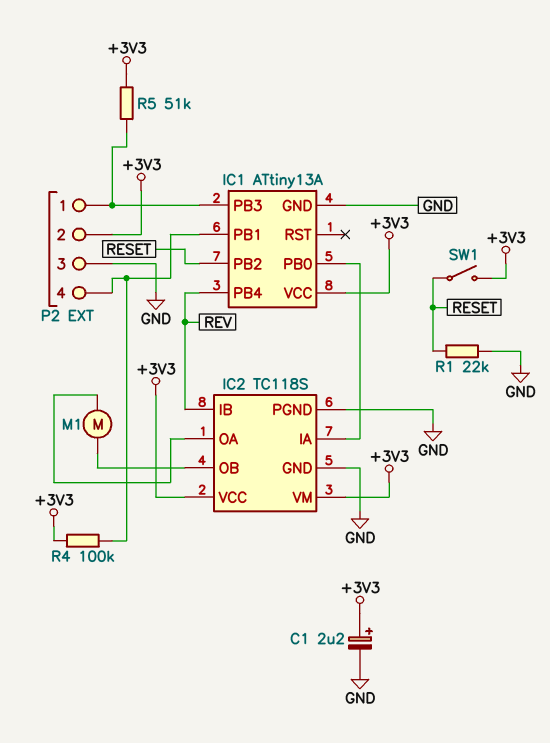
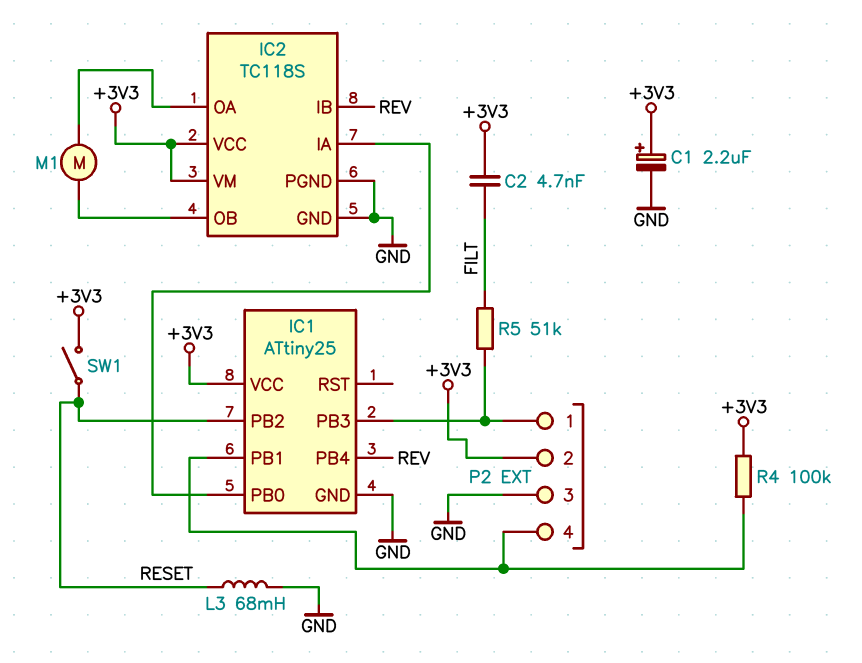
C2: none -> 4.7nF (+3V3, FILT)
IC1: ATtiny13A -> ATtiny25
L3: none -> 68mH (GND, RESET)
R1: 22k (GND, RESET) -> none
R5: 51k (+3V3, IC1/PB3) -> 51k (FILT, IC1/PB3)

